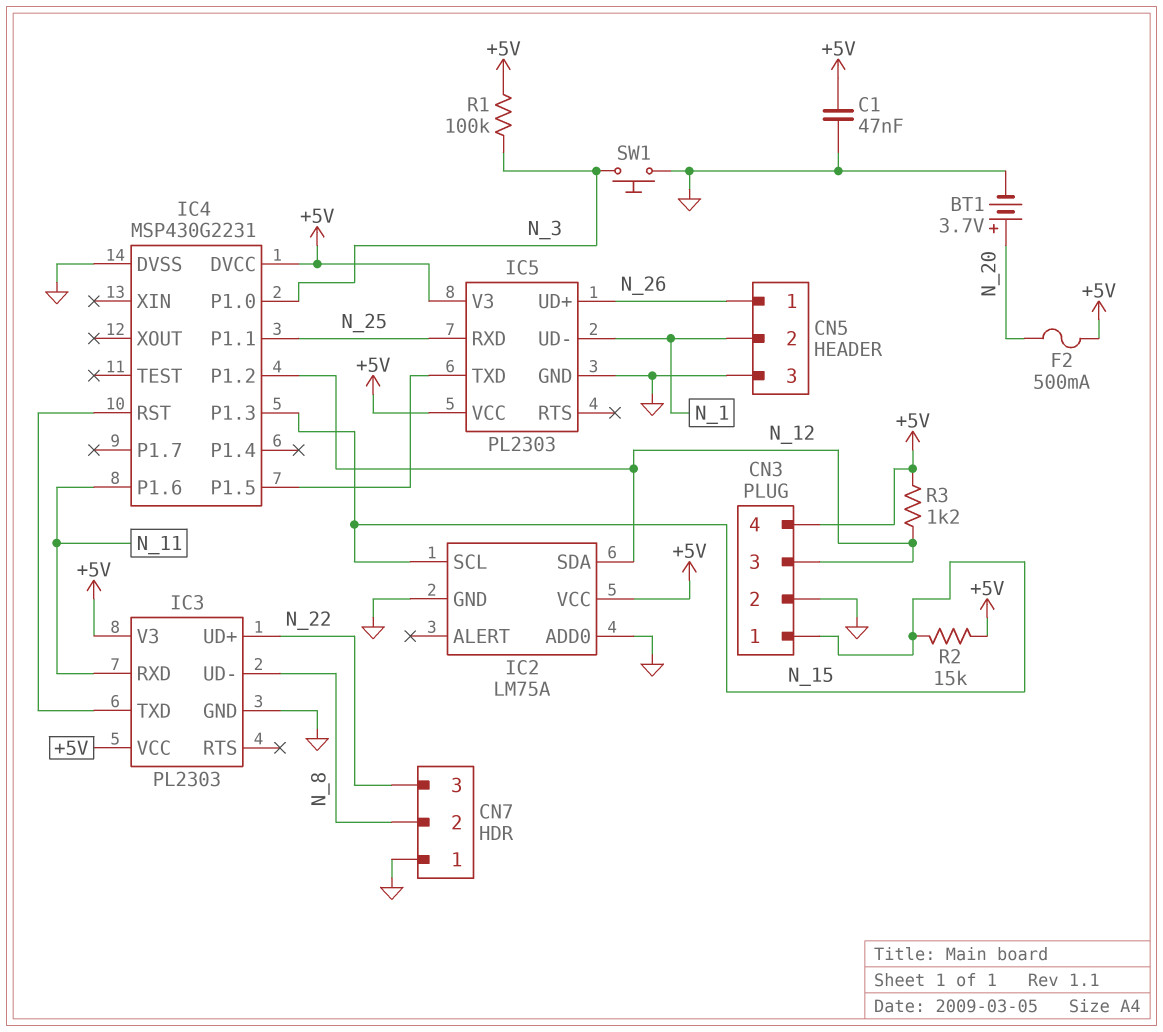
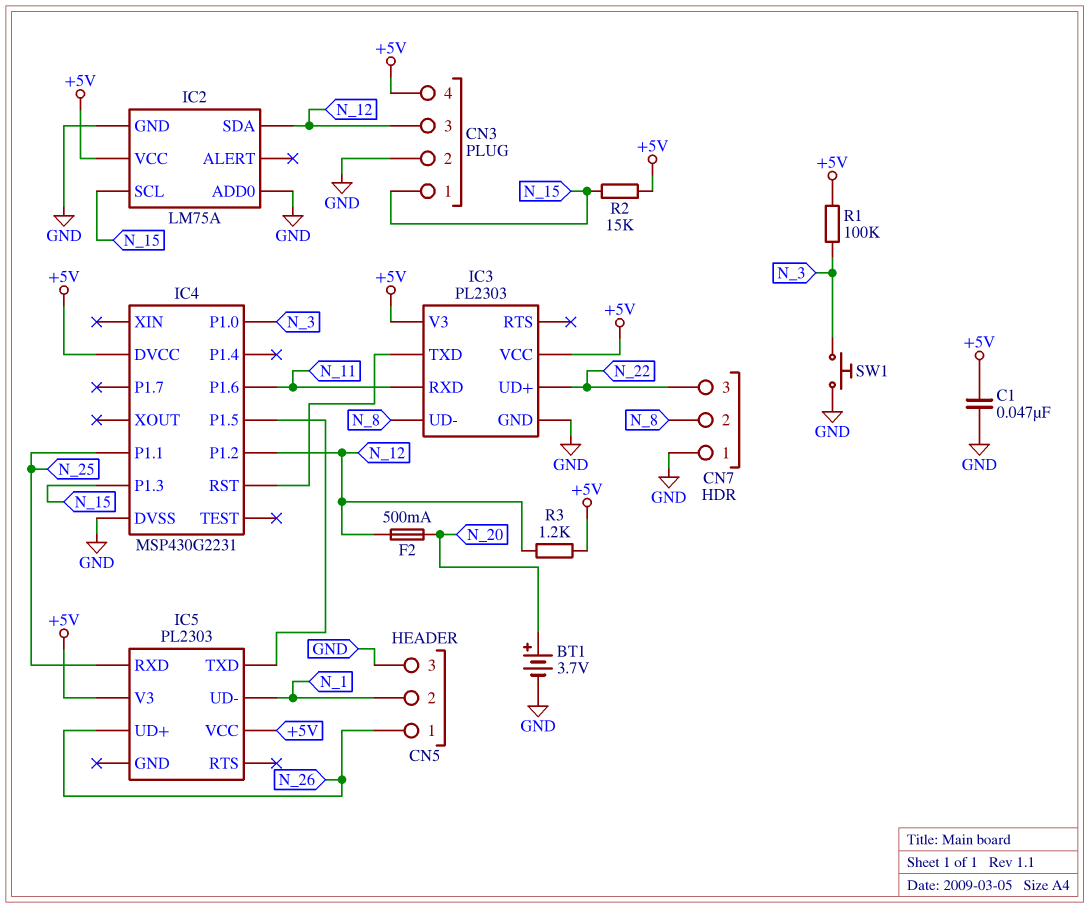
F2: 500mA (+5V, N_20) -> 500mA (N_12, N_20)
IC5 pin GND: GND -> none

